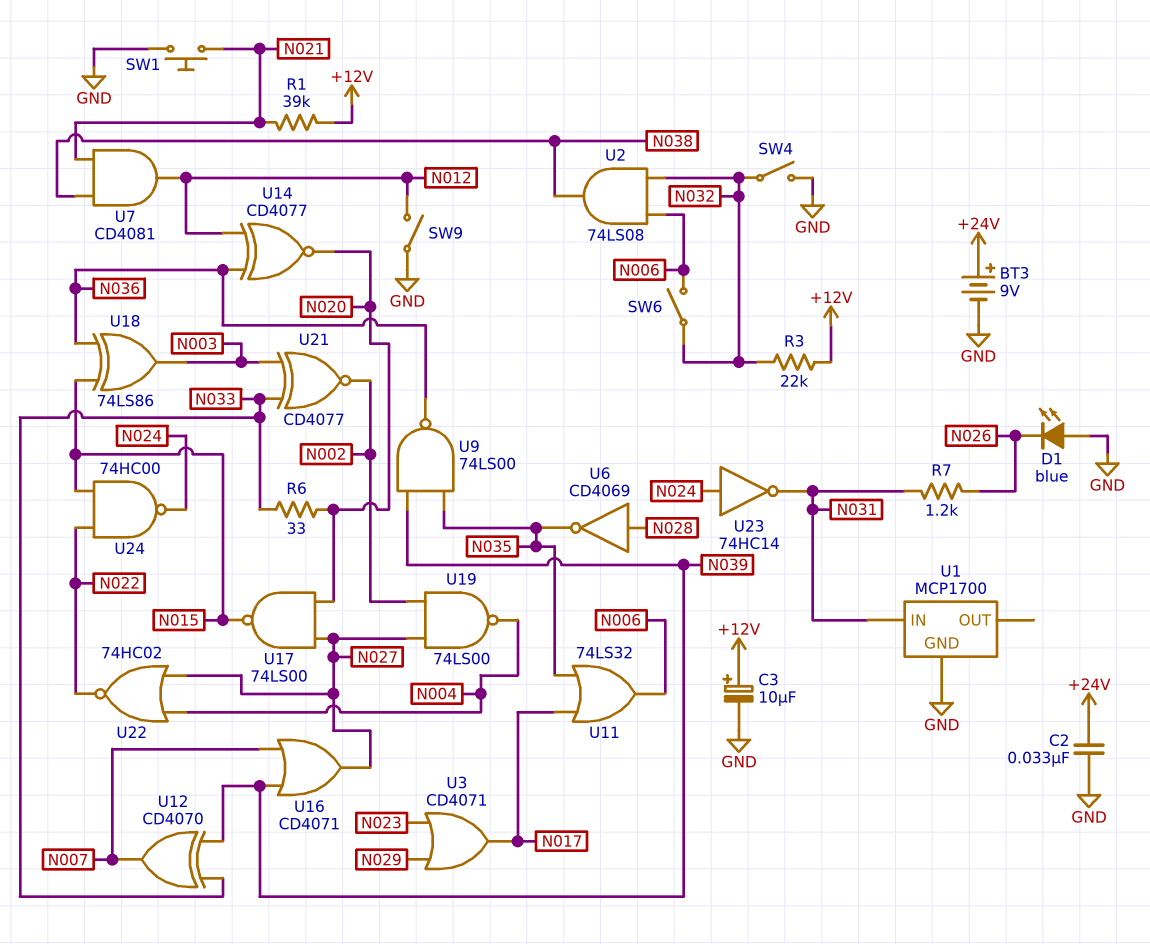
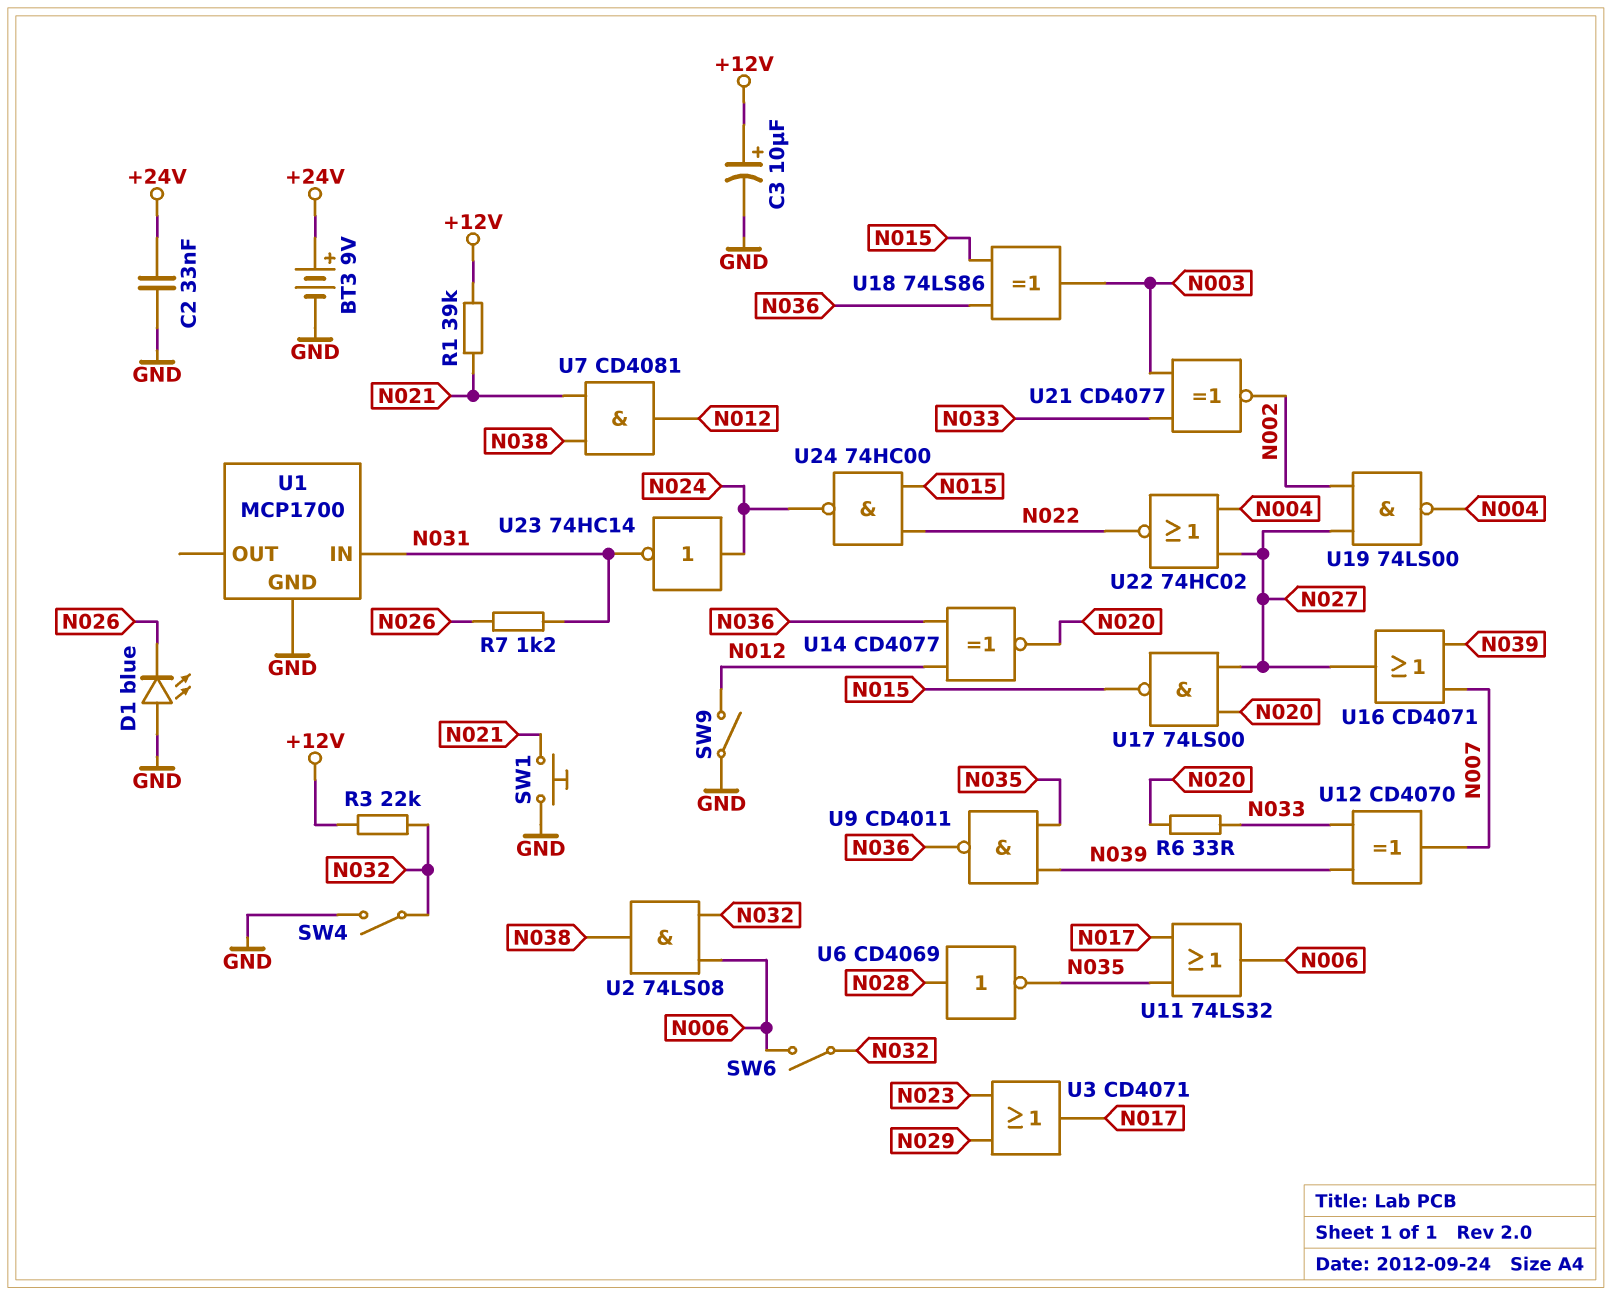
U9: NAND 74LS00 (in N035, in N039, out N036) -> NAND CD4011 (in N035, in N039, out N036)

